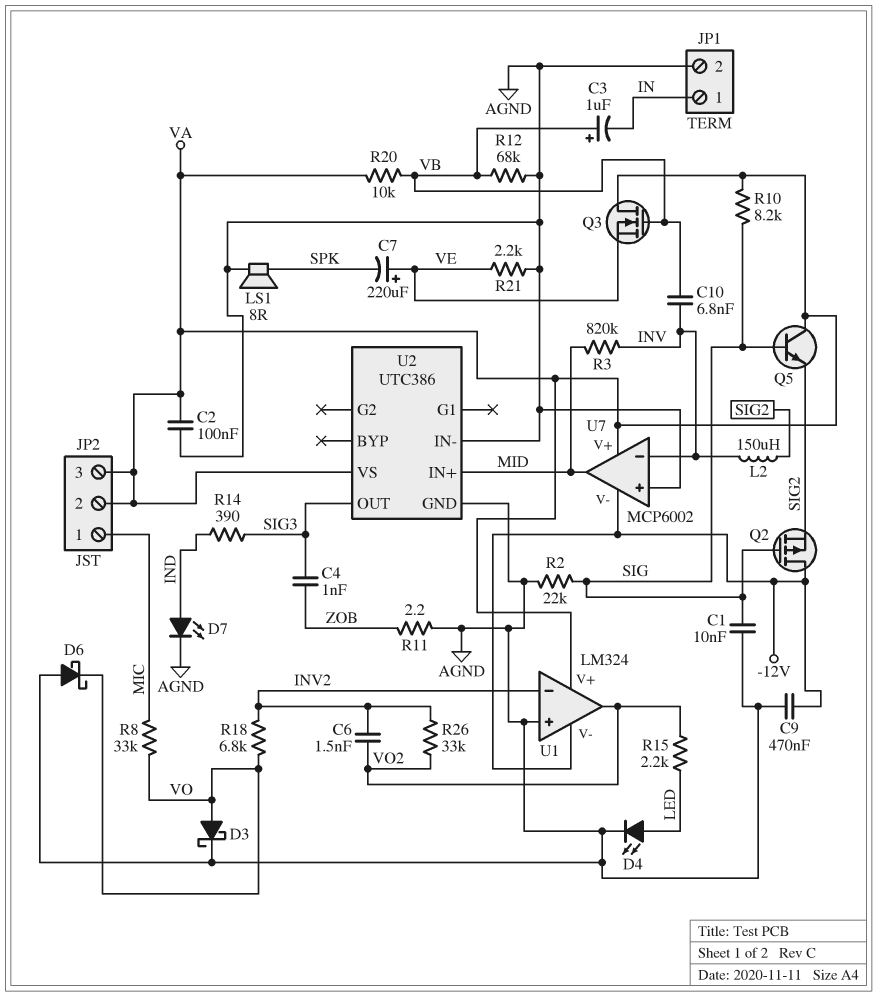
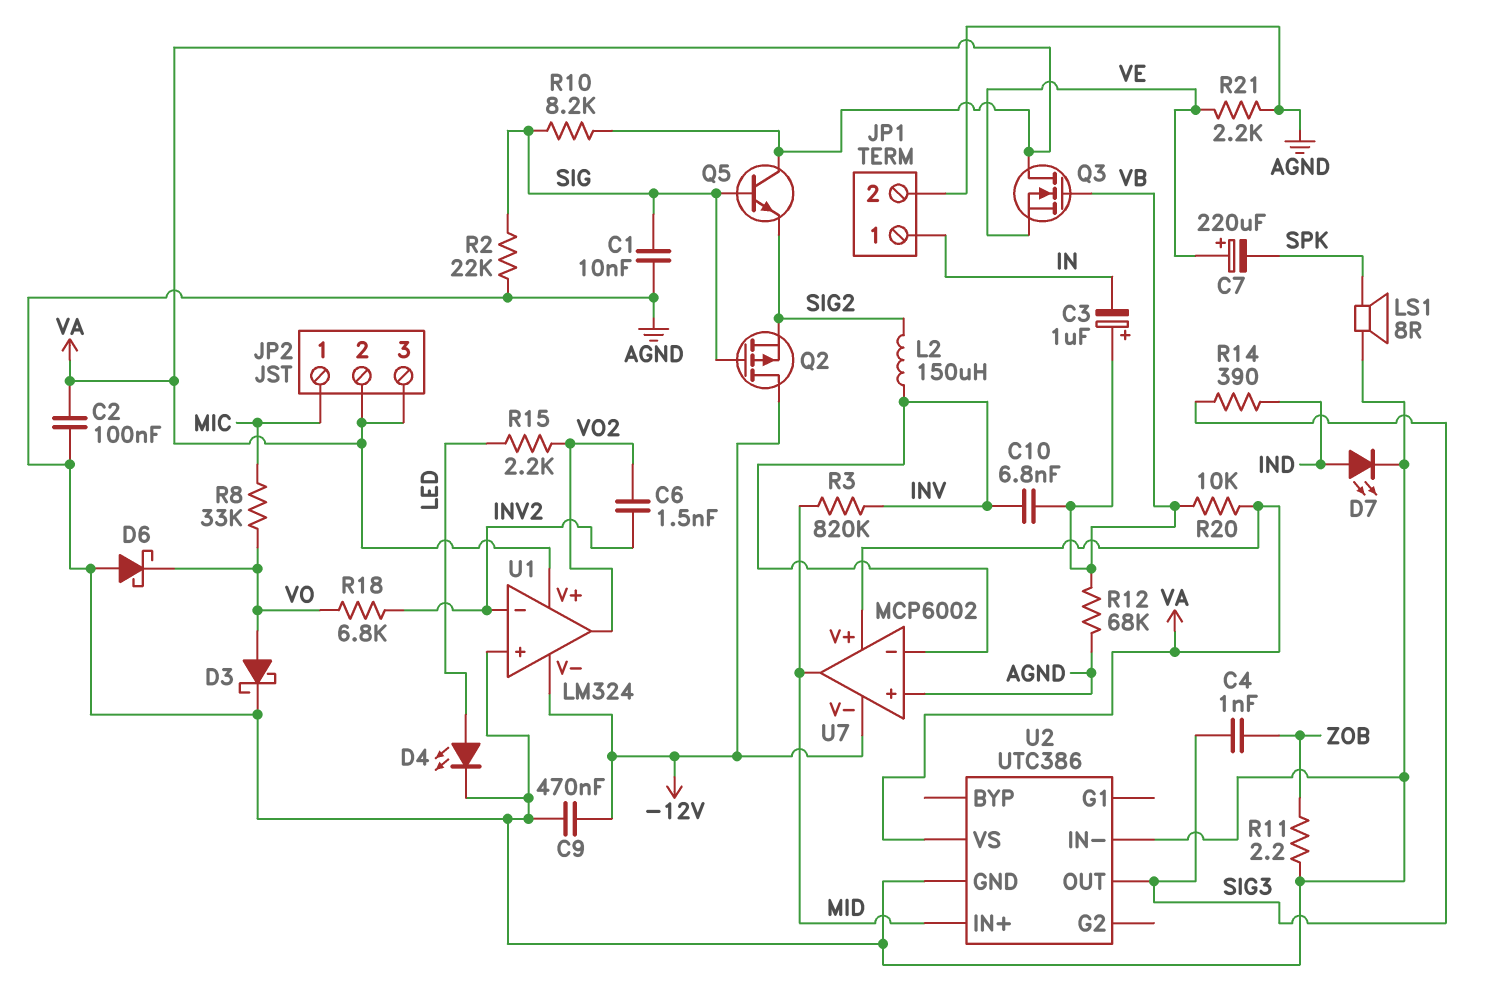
R26: 33k (INV2, VO2) -> none

